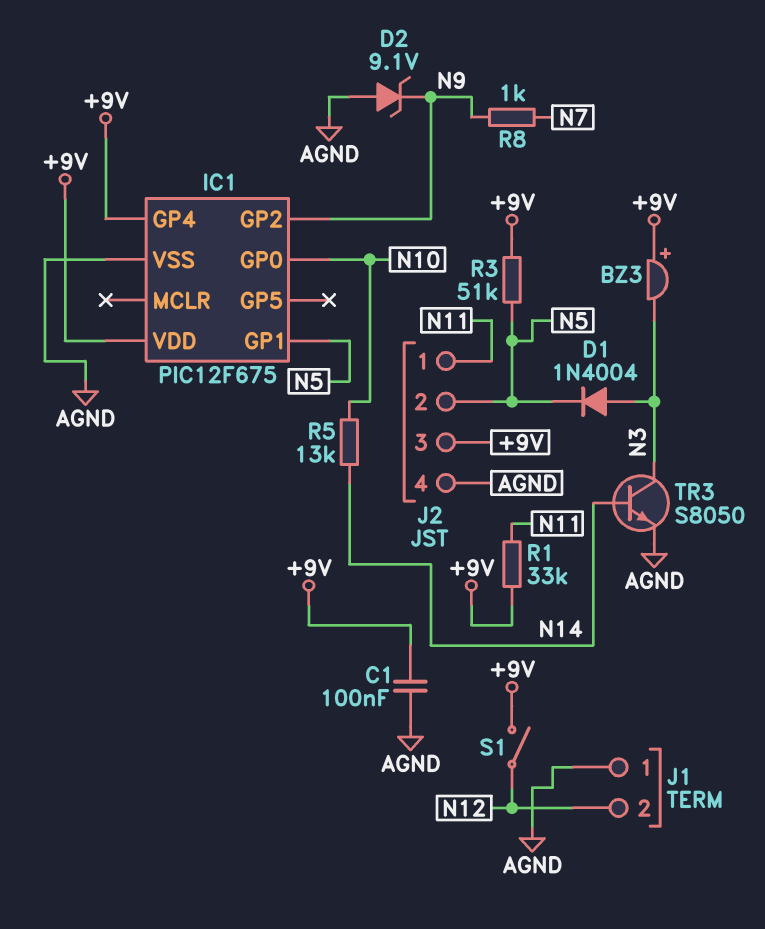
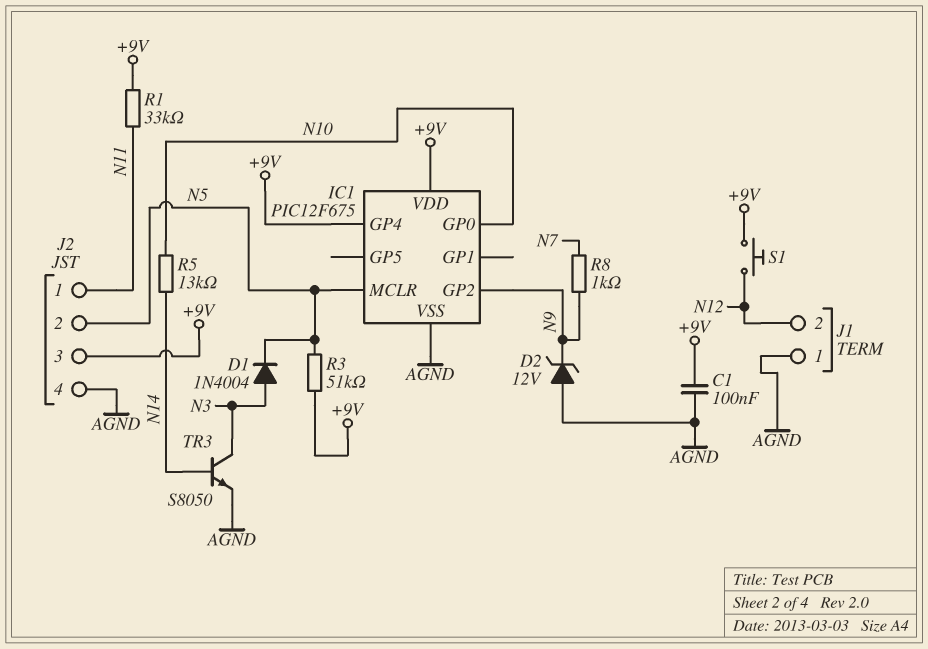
BZ3: buzzer (plus +9V, minus N3) -> none
D2: zener 9.1V (A AGND, K N9) -> zener 12V (A AGND, K N9)
IC1 pin GP1: N5 -> none
IC1 pin MCLR: none -> N5
S1: switch (+9V, N12) -> button (+9V, N12)

